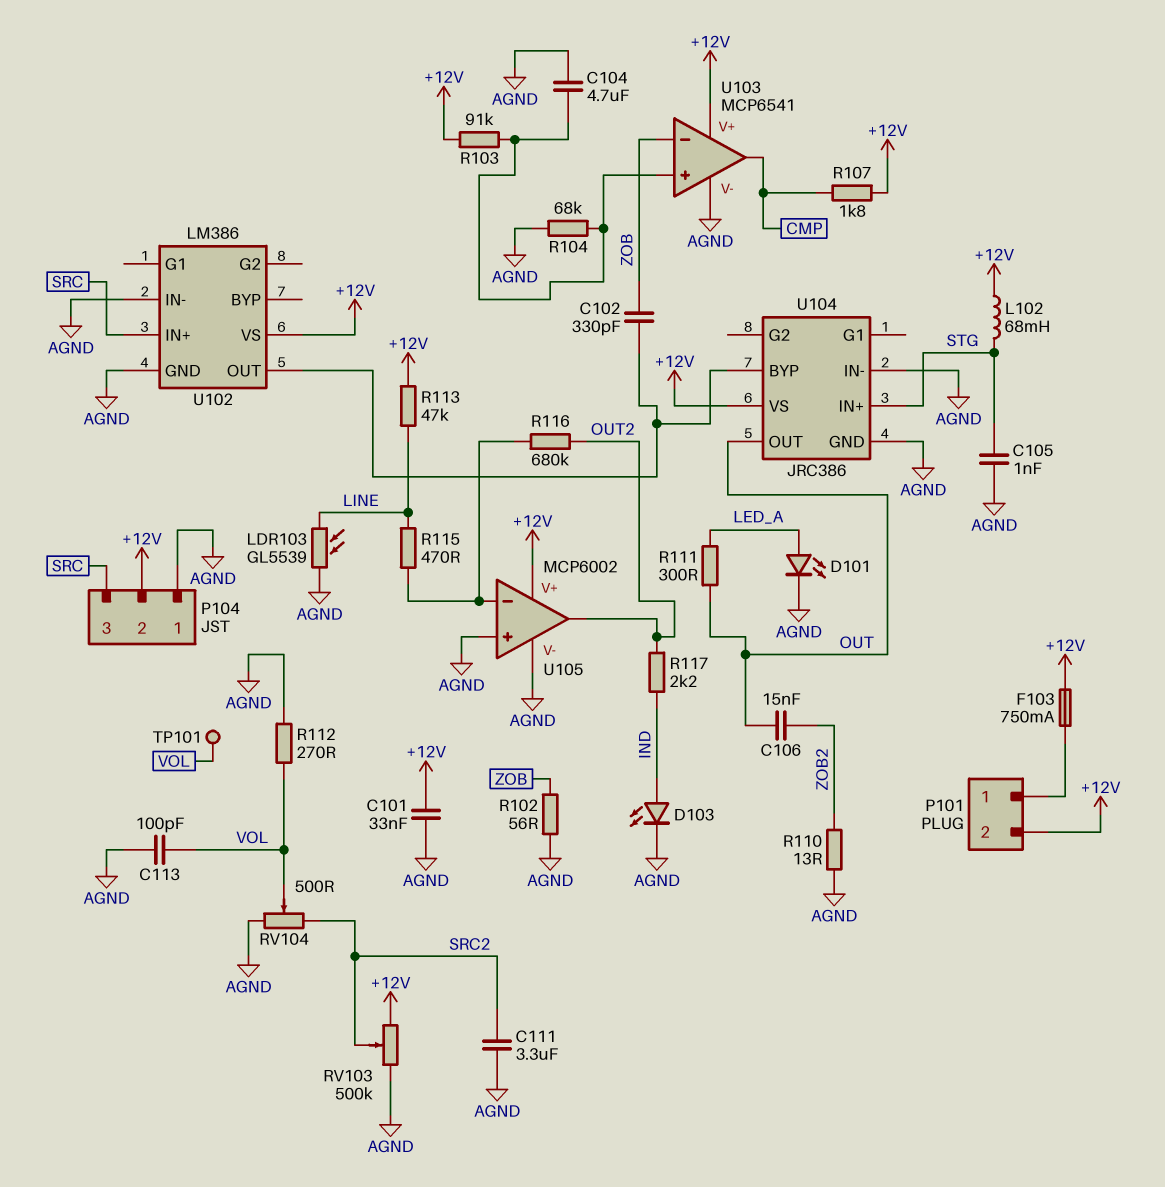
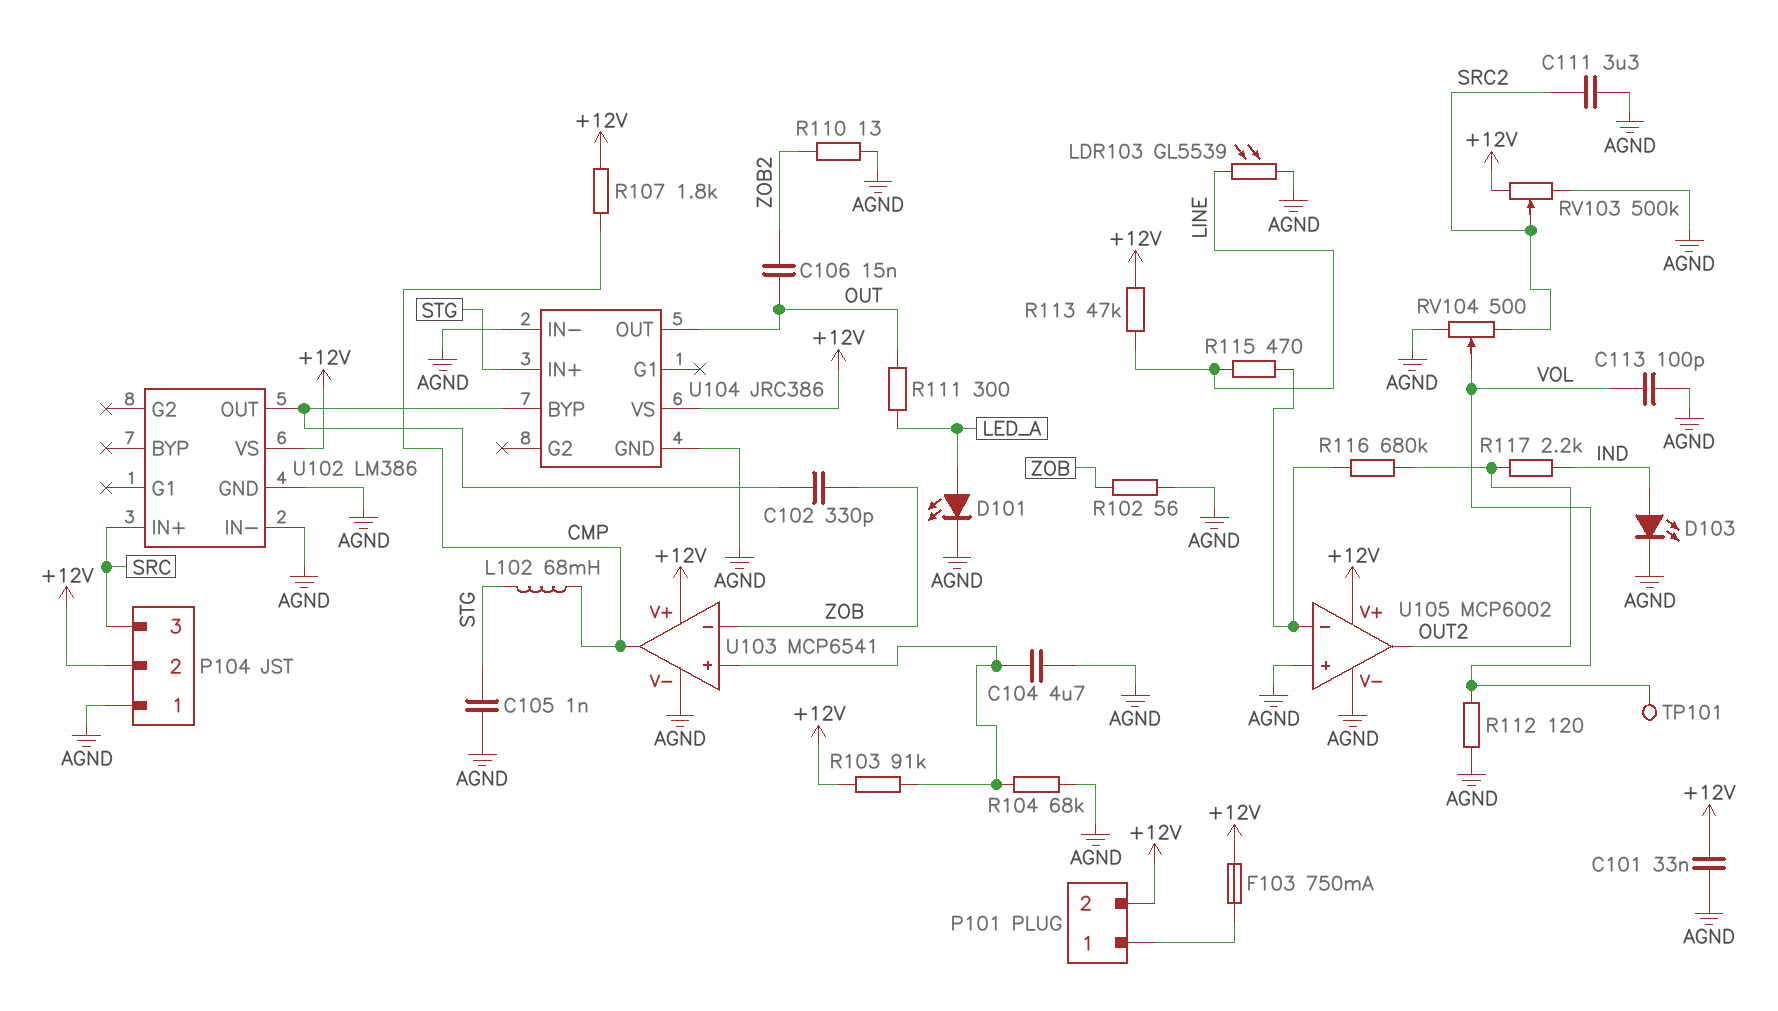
L102: 68mH (+12V, STG) -> 68mH (CMP, STG)
R112: 270 (AGND, VOL) -> 120 (AGND, VOL)

